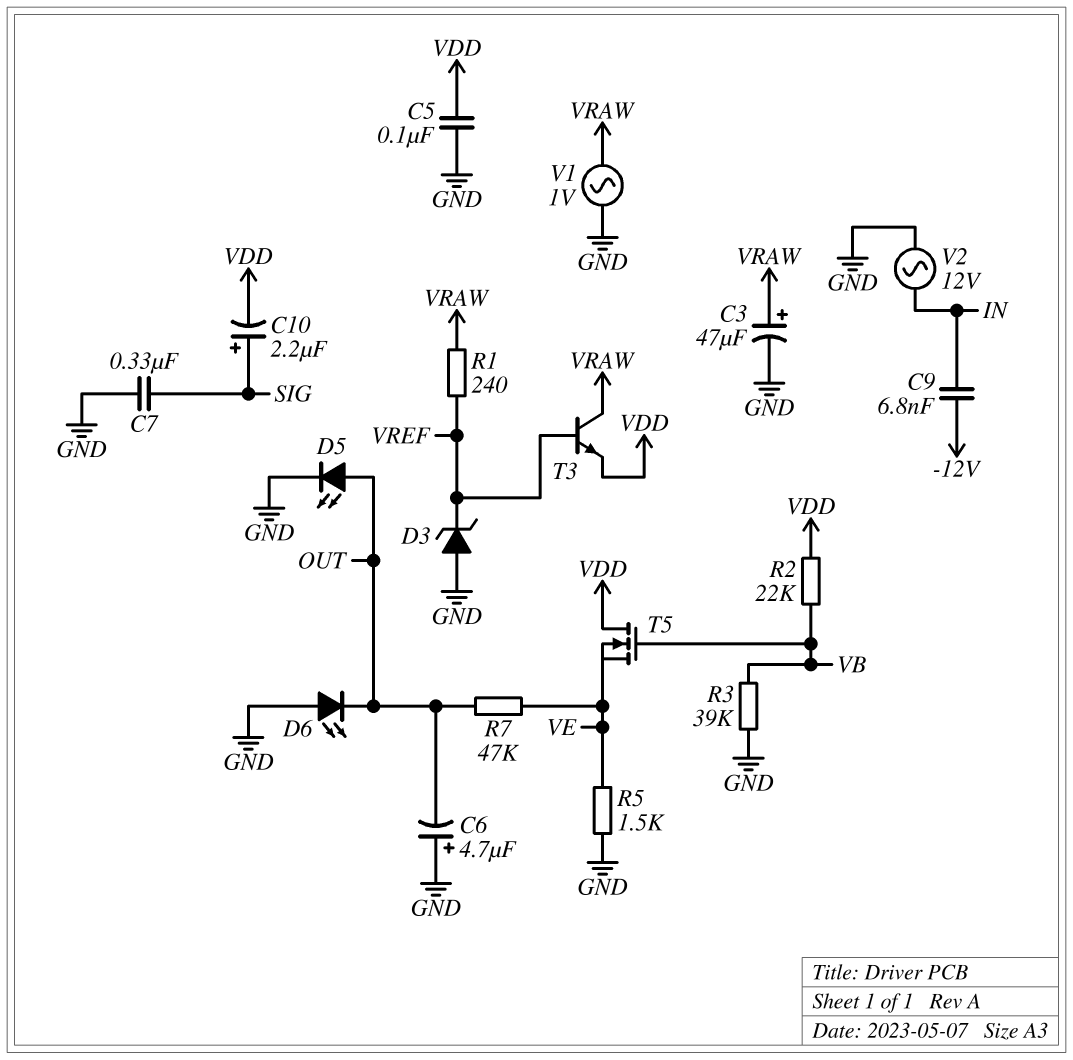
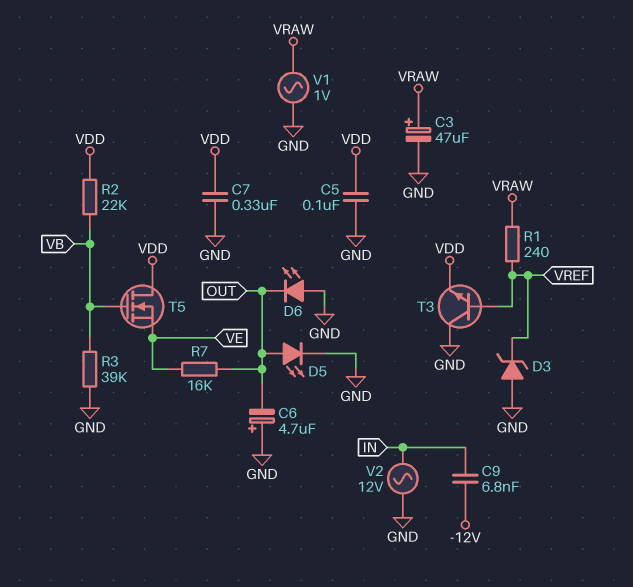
C7: 330nF (GND, SIG) -> 330nF (GND, VDD)
C10: 2.2uF (plus SIG, minus VDD) -> none
R5: 1.5k (GND, VE) -> none
R7: 47k (OUT, VE) -> 16k (OUT, VE)
T3: NPN (B VREF, C VRAW, E VDD) -> NPN (B VREF, C GND, E VDD)

